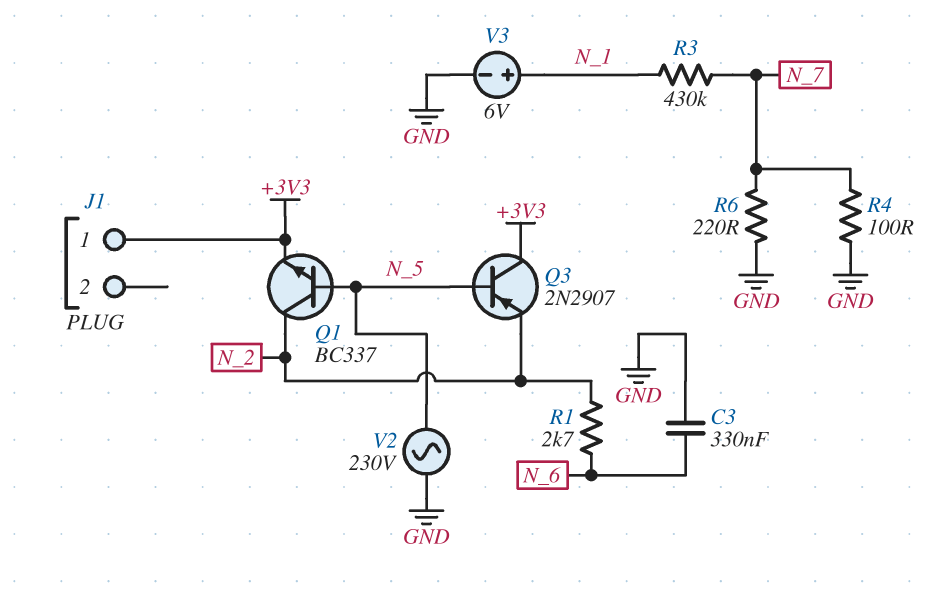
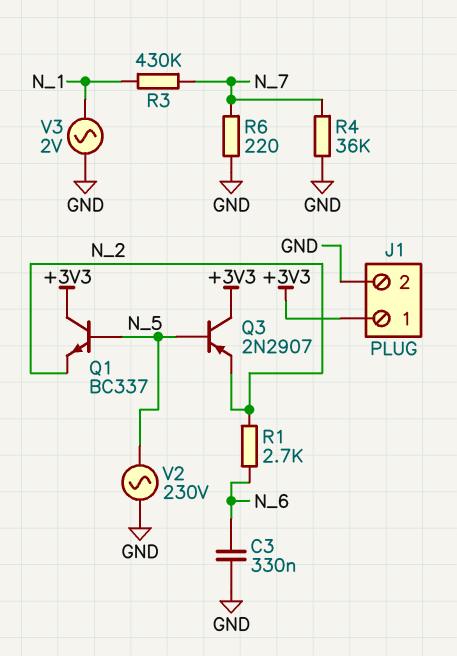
J1 pin 2: none -> GND
Q1: NPN BC337 (B N_5, C N_2, E +3V3) -> NPN BC337 (B N_5, C +3V3, E N_2)
R4: 100 (GND, N_7) -> 36k (GND, N_7)
V3: 6V (plus N_1, minus GND) -> AC 2V (GND, N_1)

